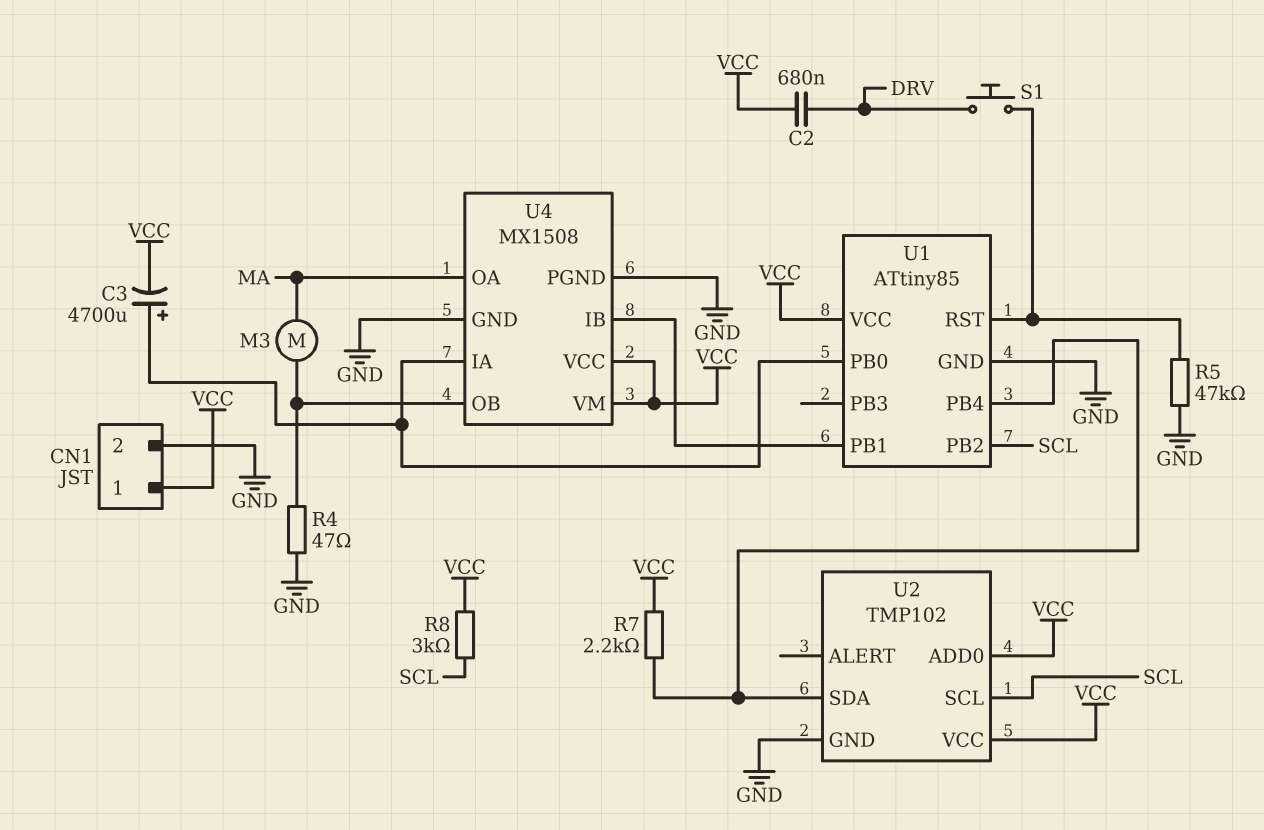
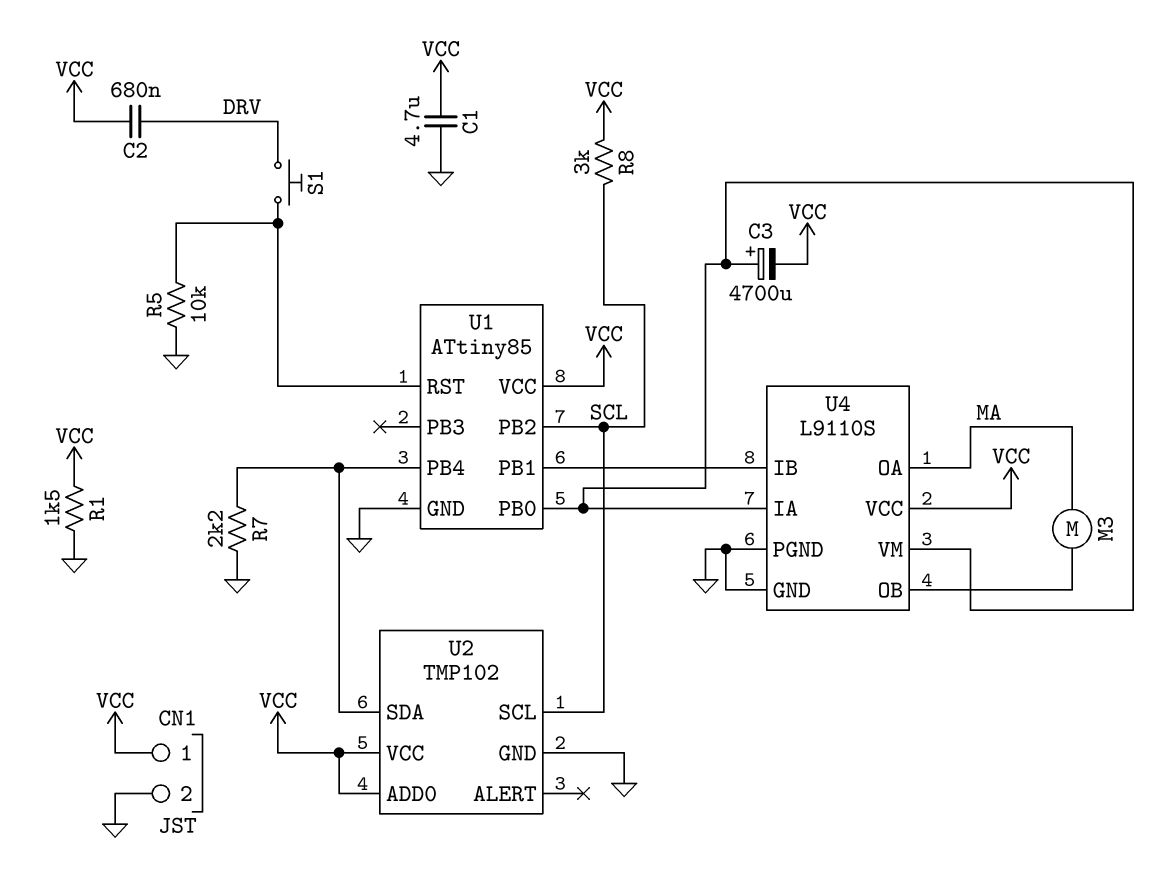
C1: none -> 4.7uF (GND, VCC)
R1: none -> 1.5k (GND, VCC)
R4: 47 (GND, U4/OB) -> none
R5: 47k (GND, U1/RST) -> 10k (GND, U1/RST)
R7: 2.2k (U1/PB4, VCC) -> 2.2k (GND, U1/PB4)
U4: MX1508 -> L9110S
U4 pin VM: VCC -> U1/PB0

